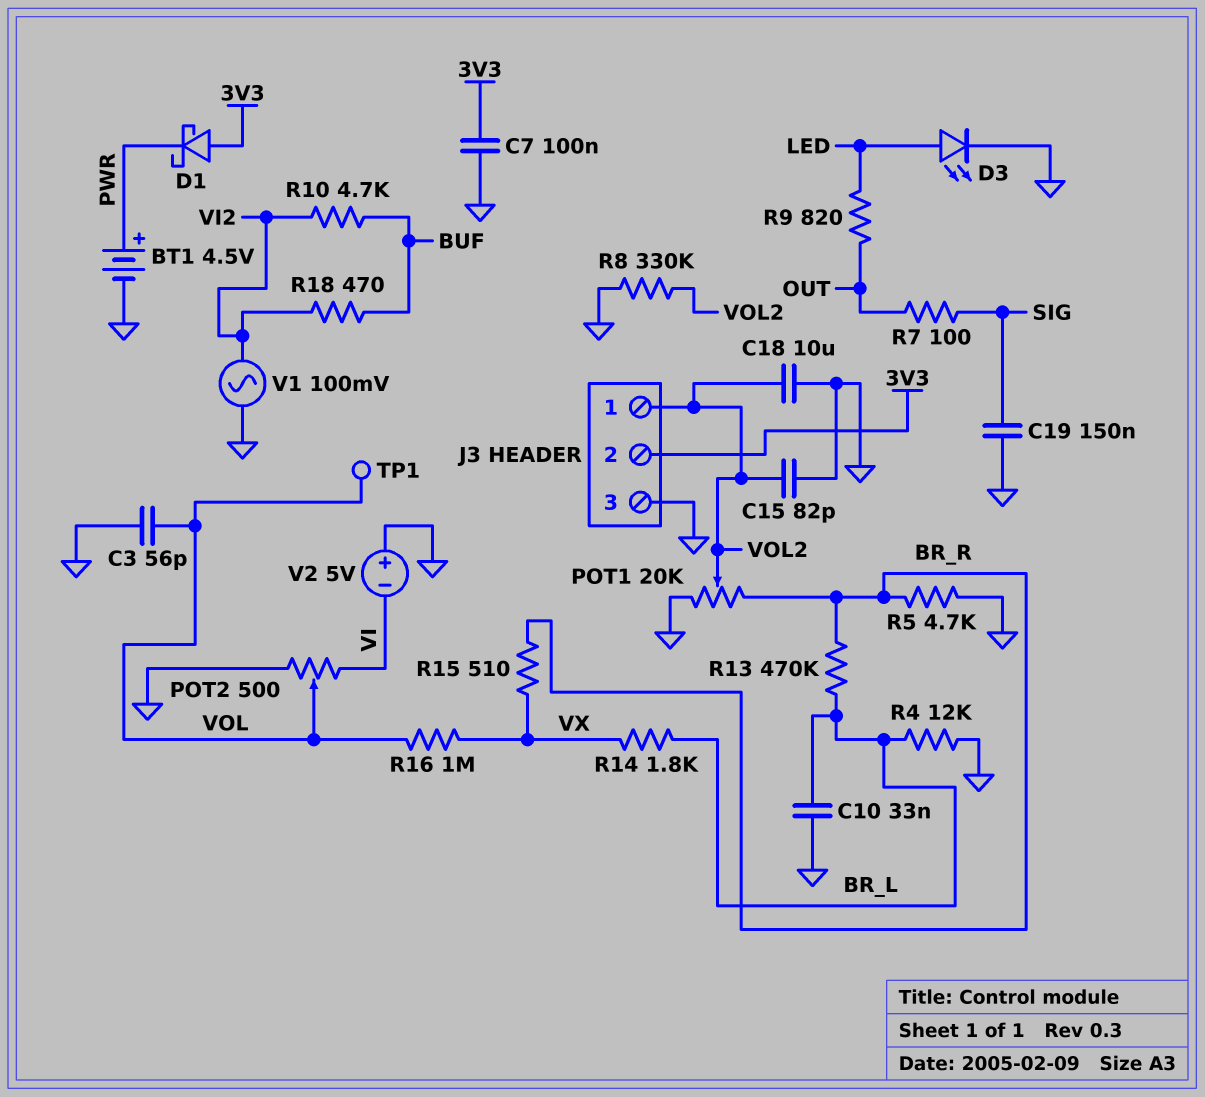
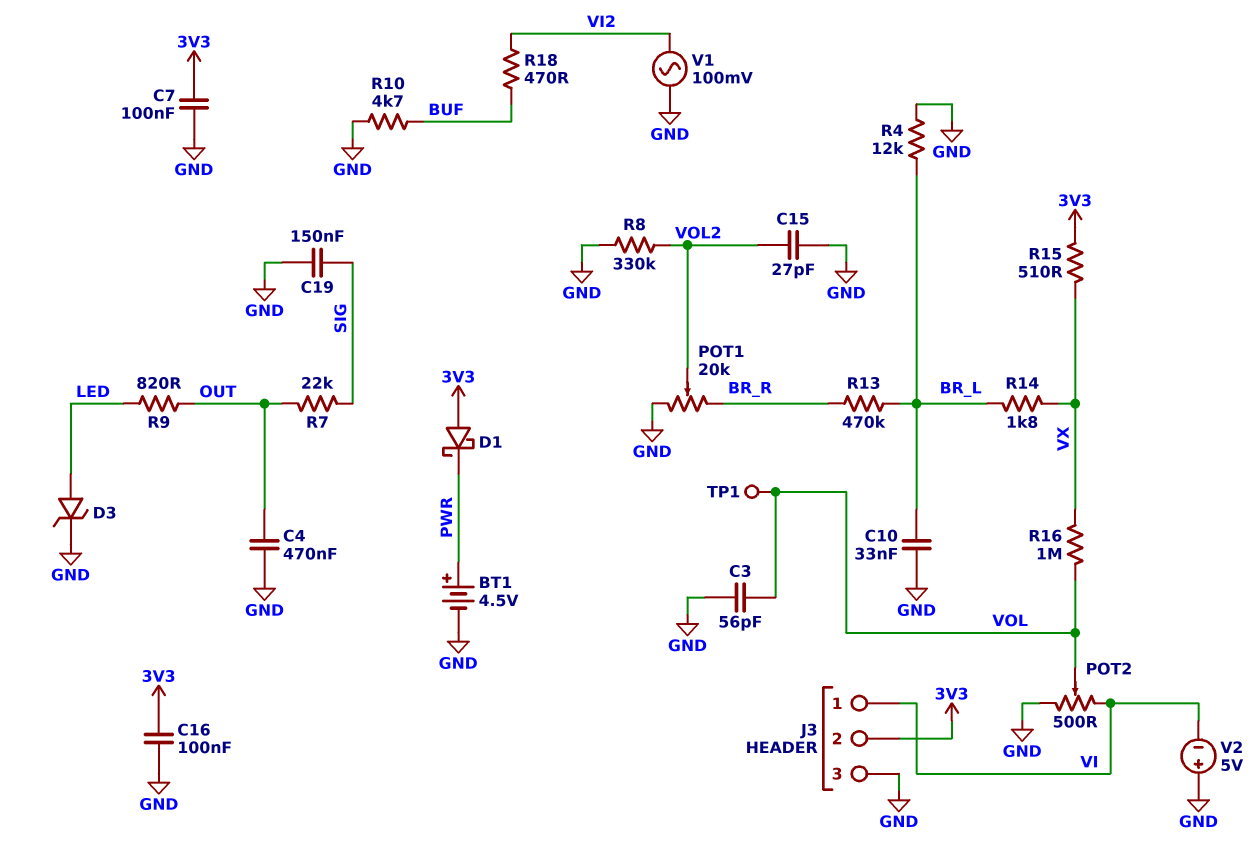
C4: none -> 470nF (GND, OUT)
C15: 82pF (GND, VOL2) -> 27pF (GND, VOL2)
C16: none -> 100nF (3V3, GND)
C18: 10uF (GND, VOL2) -> none
D3: LED (A LED, K GND) -> zener (A LED, K GND)
J3 pin 1: VOL2 -> VI
R5: 4.7k (BR_R, GND) -> none
R7: 100 (OUT, SIG) -> 22k (OUT, SIG)
R10: 4.7k (BUF, VI2) -> 4.7k (BUF, GND)
R15: 510 (BR_R, VX) -> 510 (3V3, VX)

